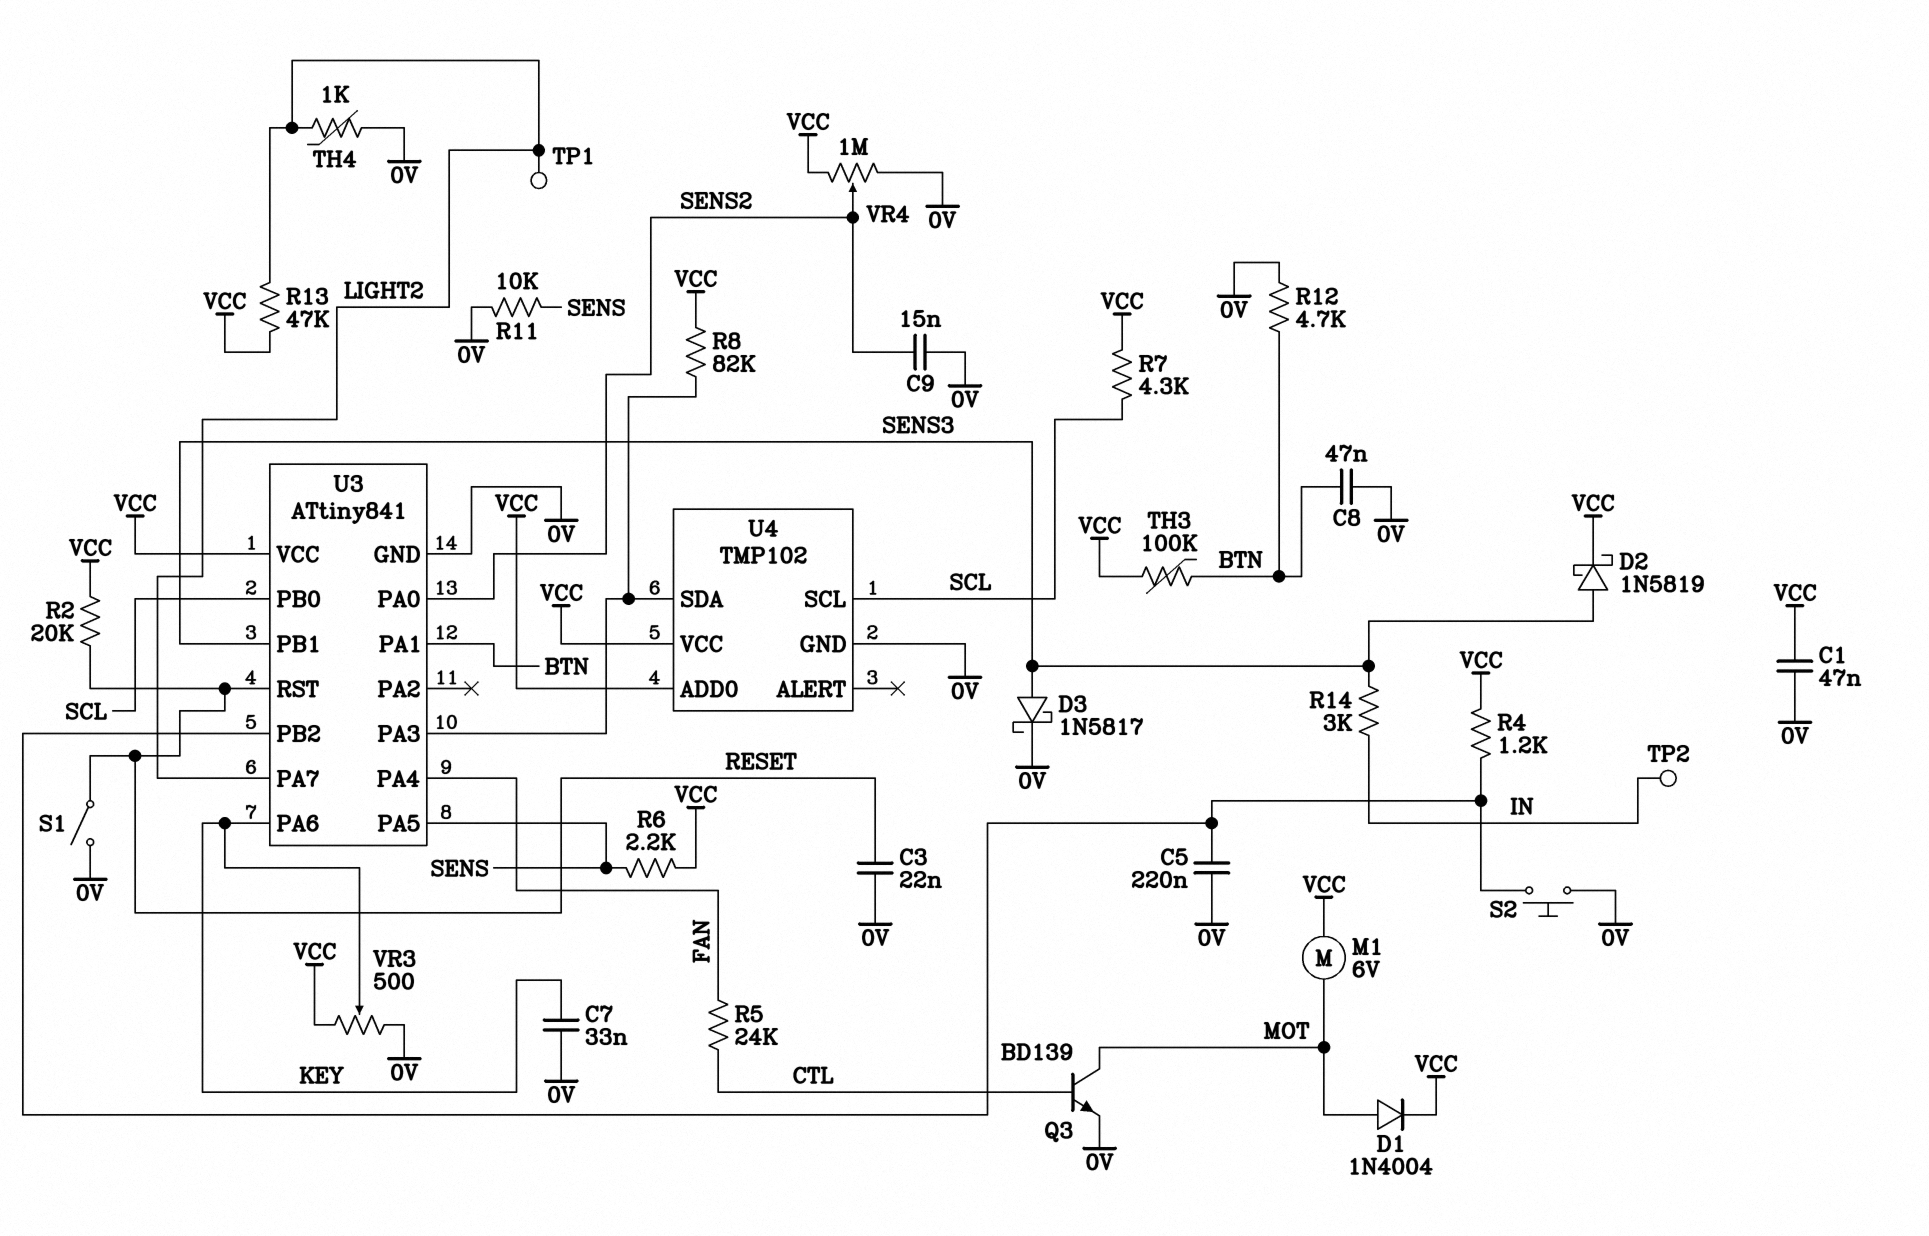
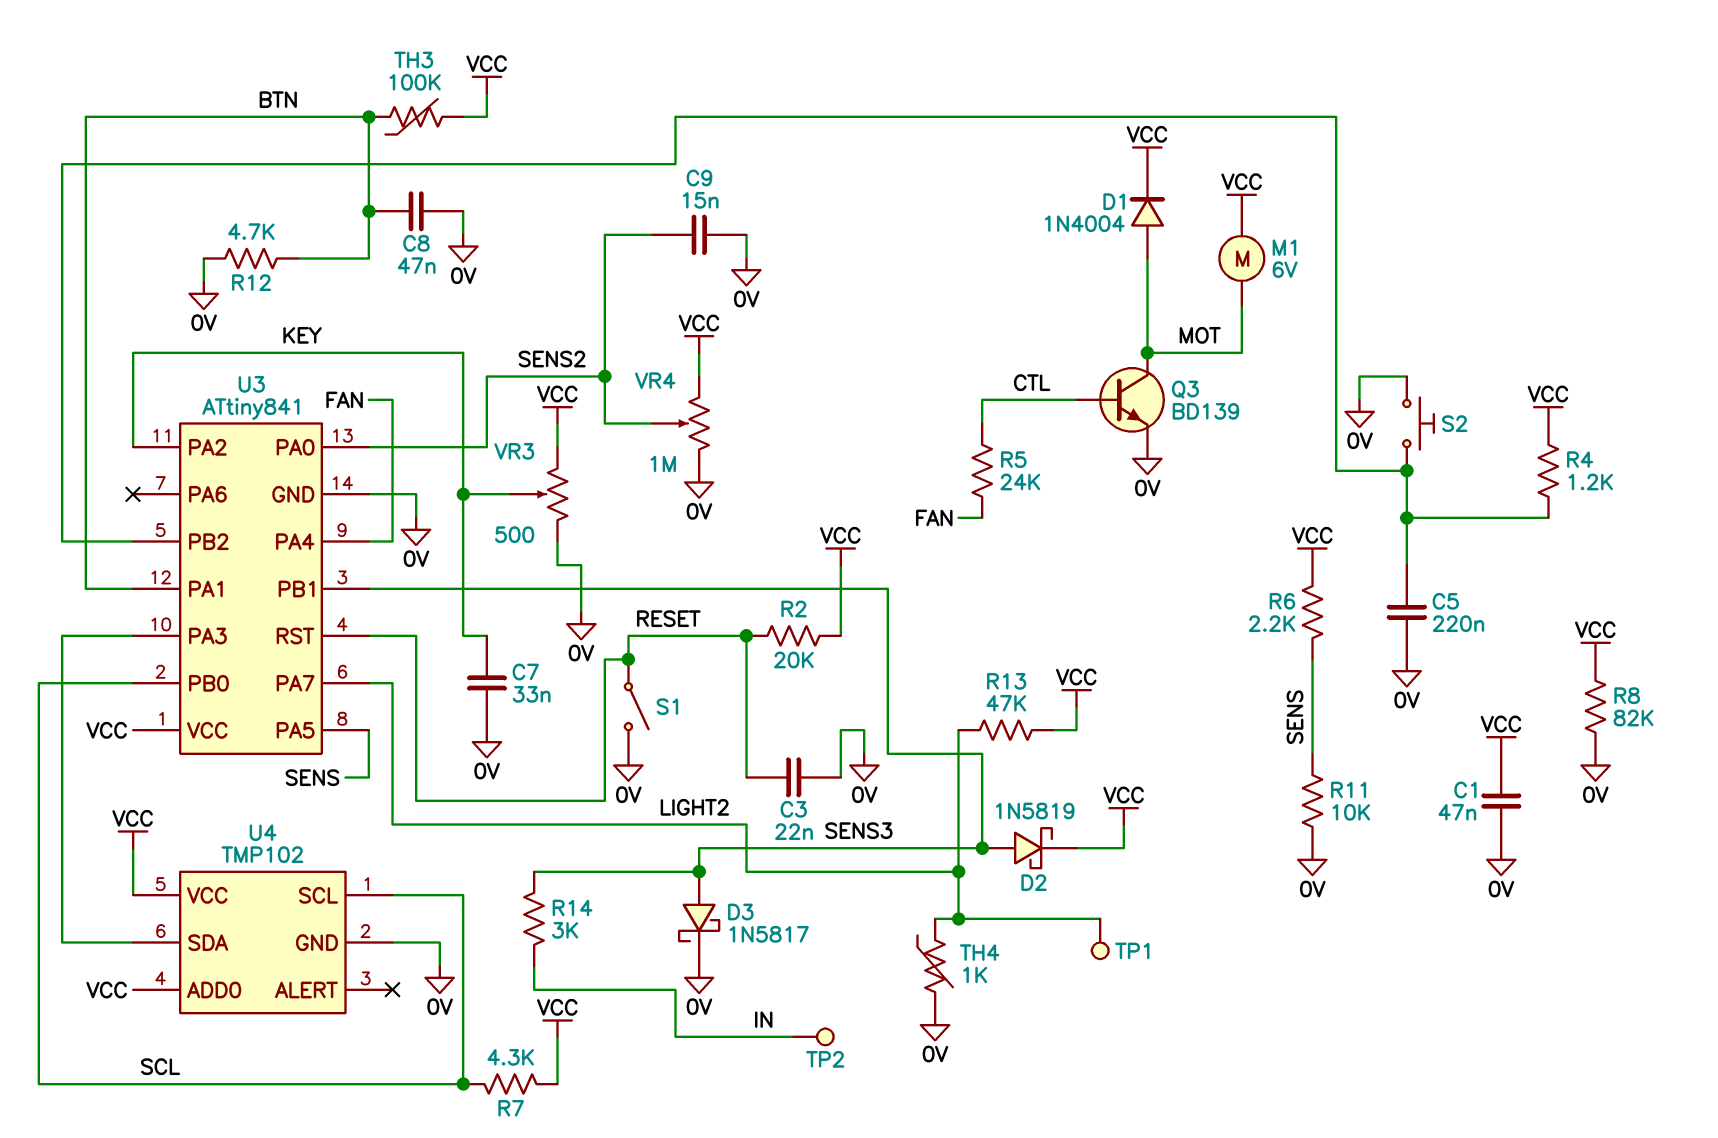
R8: 82k (U3/PA3, VCC) -> 82k (0V, VCC)
U3 pin PA2: none -> KEY
U3 pin PA6: KEY -> none

